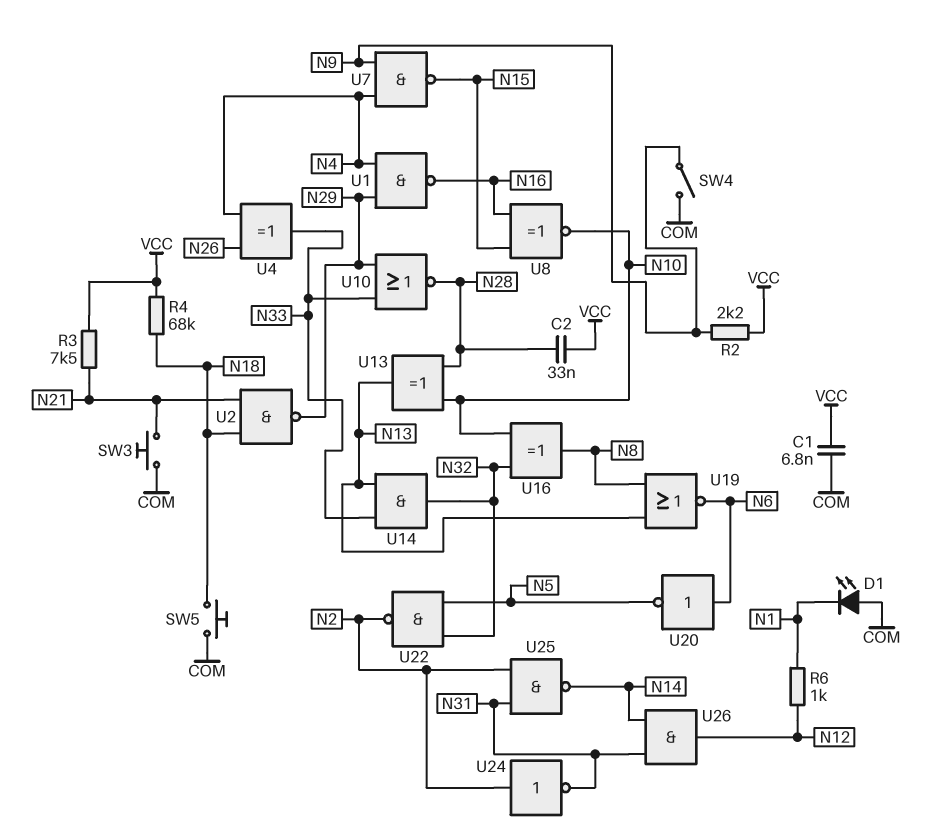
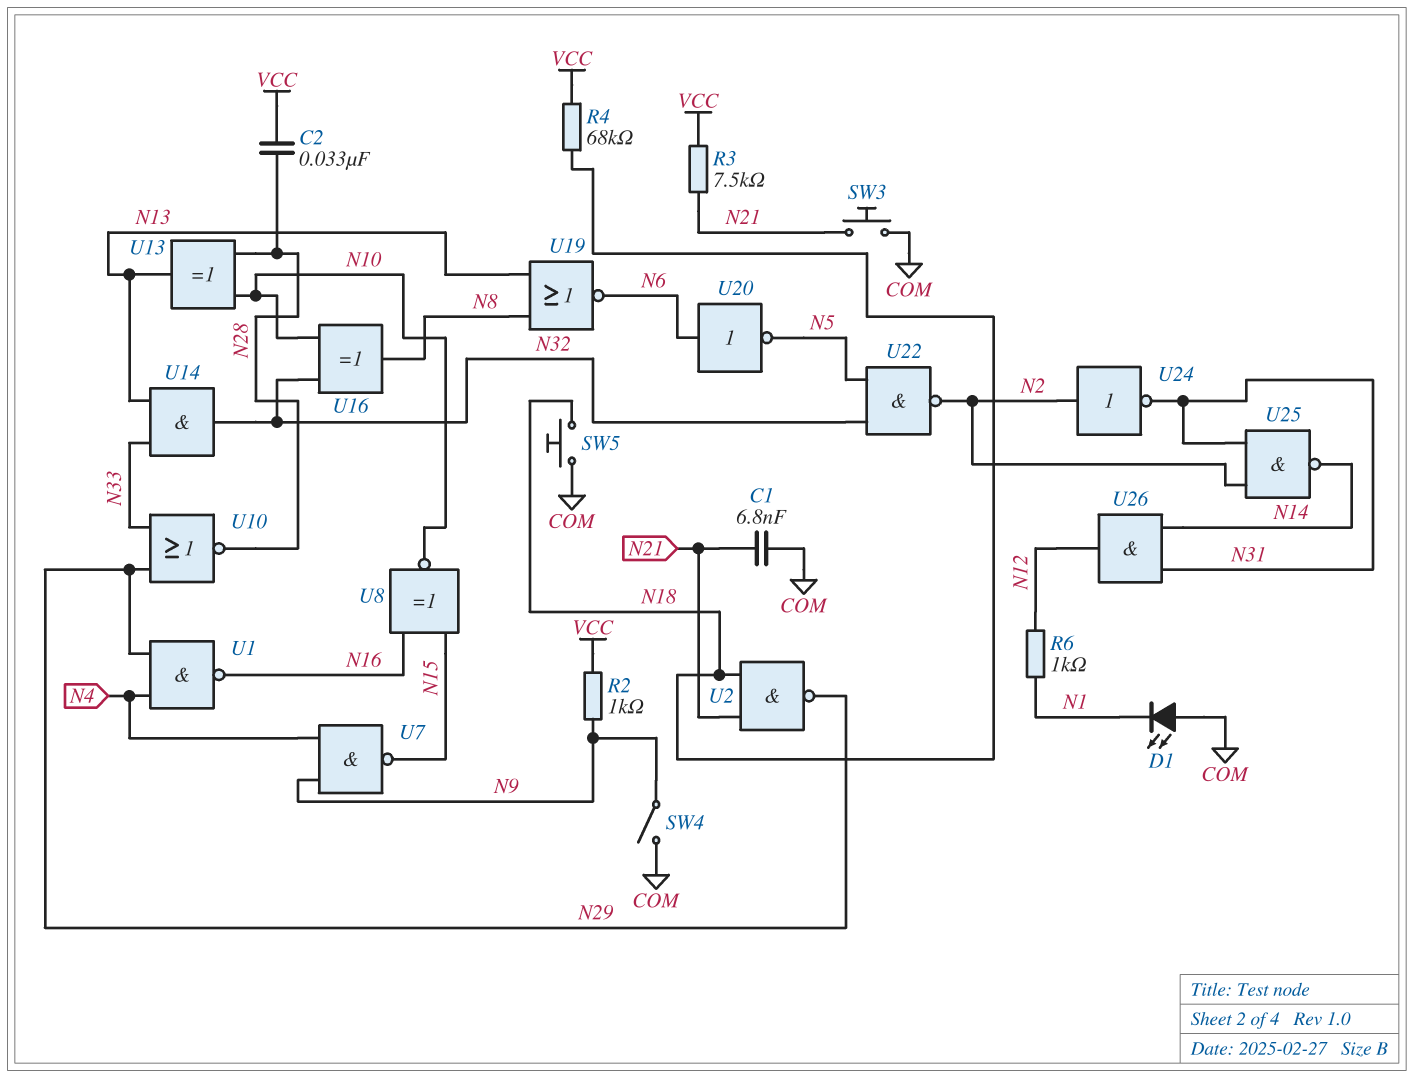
C1: 6.8nF (COM, VCC) -> 6.8nF (COM, N21)
R2: 2.2k (N9, VCC) -> 1k (N9, VCC)
U4: XOR (in N4, in N26, out N33) -> none

